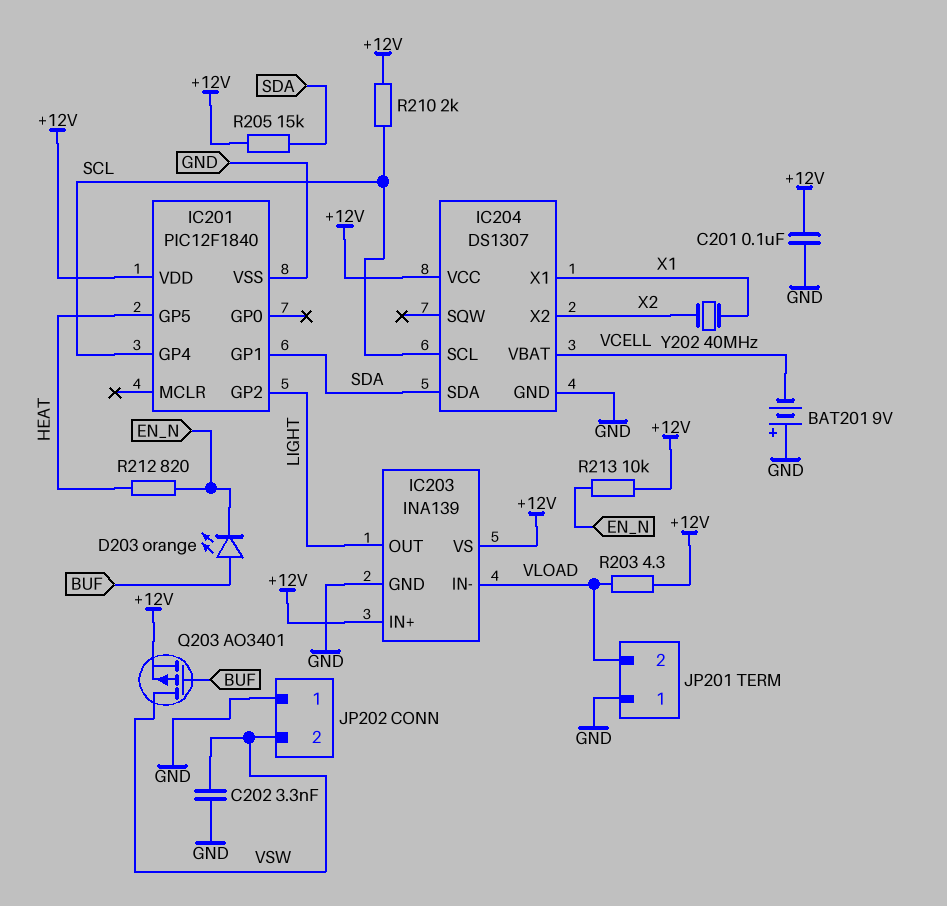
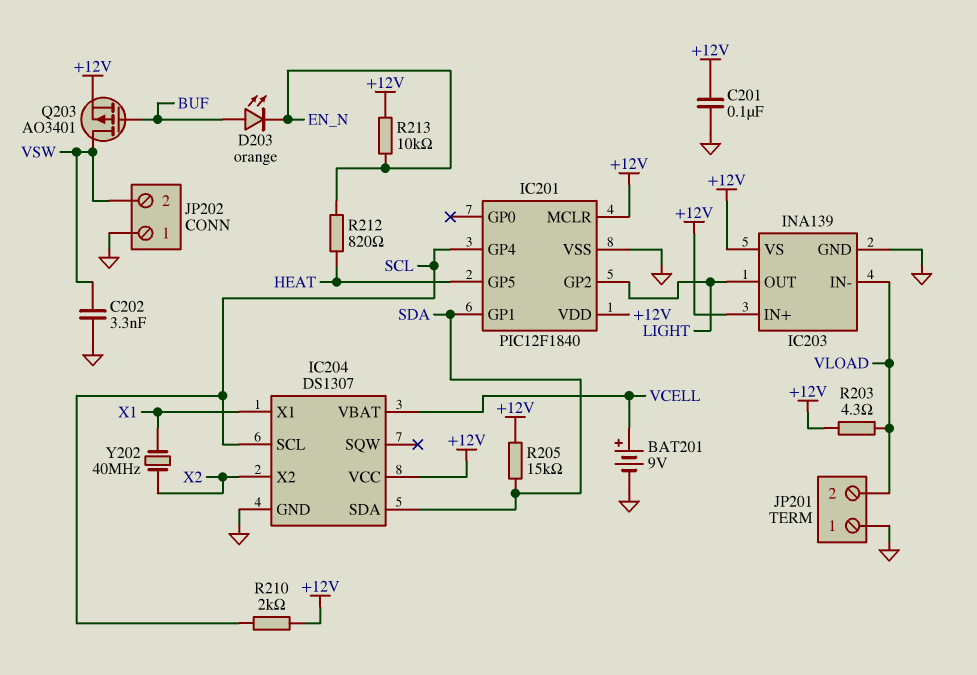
BAT201: 9V (plus GND, minus VCELL) -> 9V (plus VCELL, minus GND)
IC201 pin MCLR: none -> +12V

